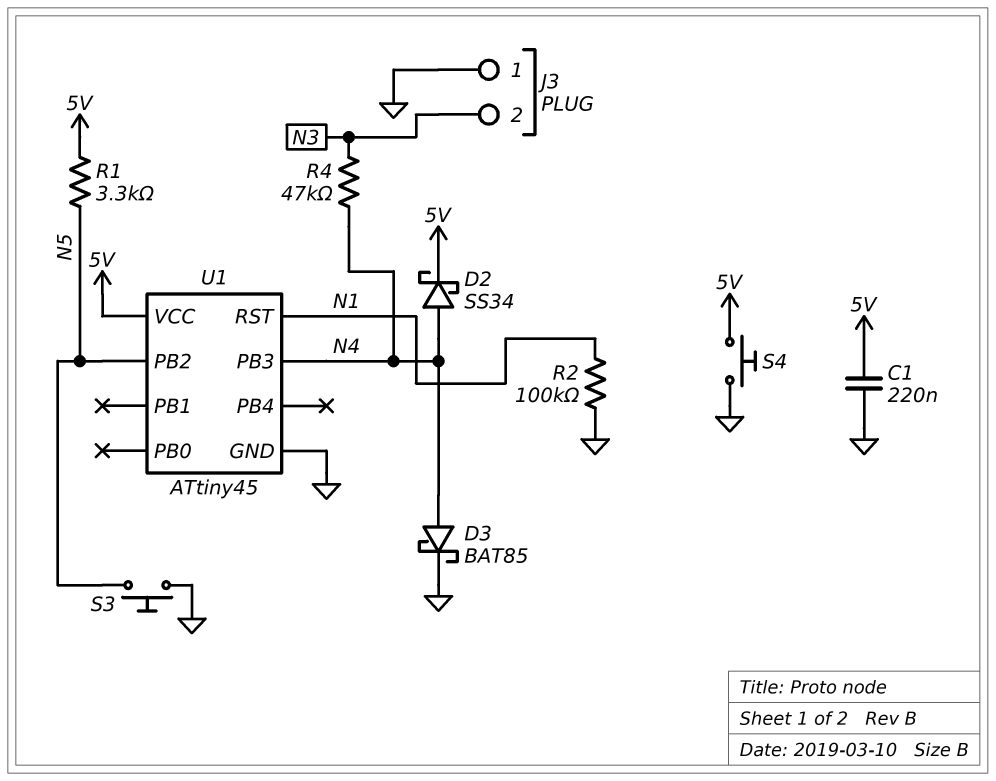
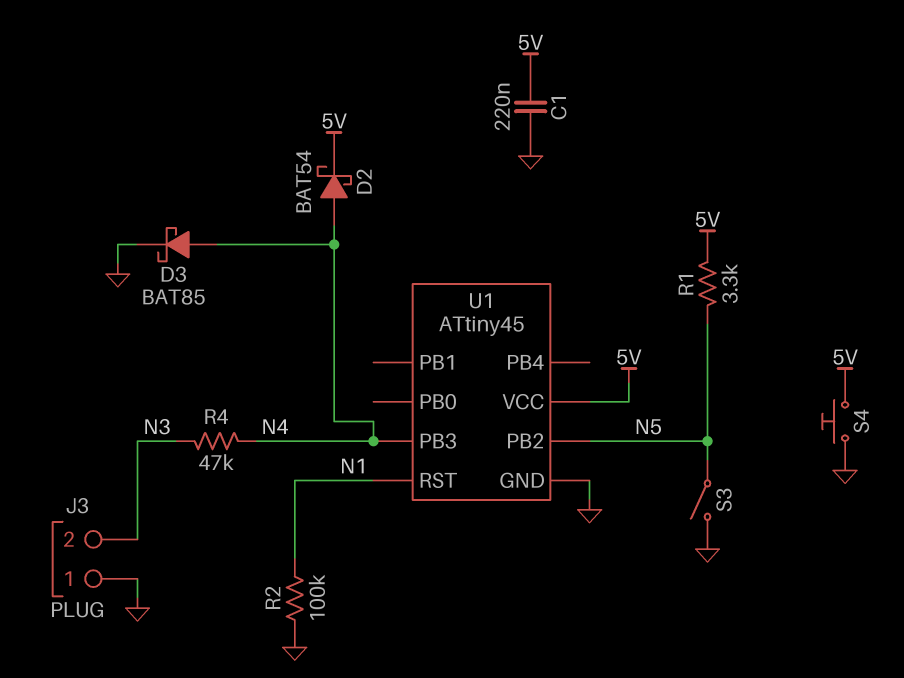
D2: schottky SS34 (A N4, K 5V) -> schottky BAT54 (A N4, K 5V)
S3: button (GND, N5) -> switch (GND, N5)

